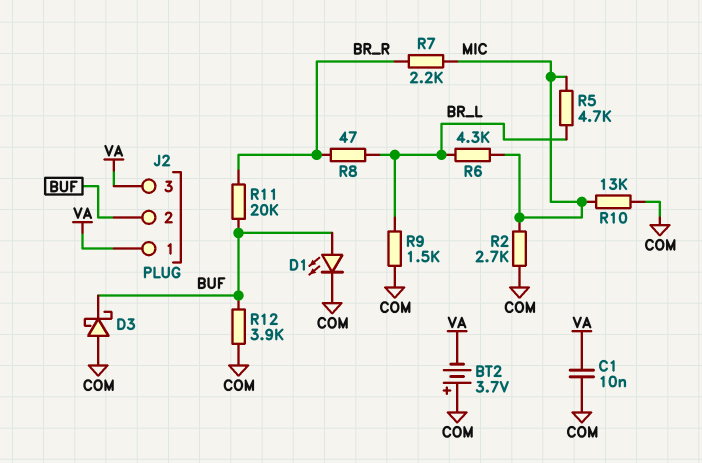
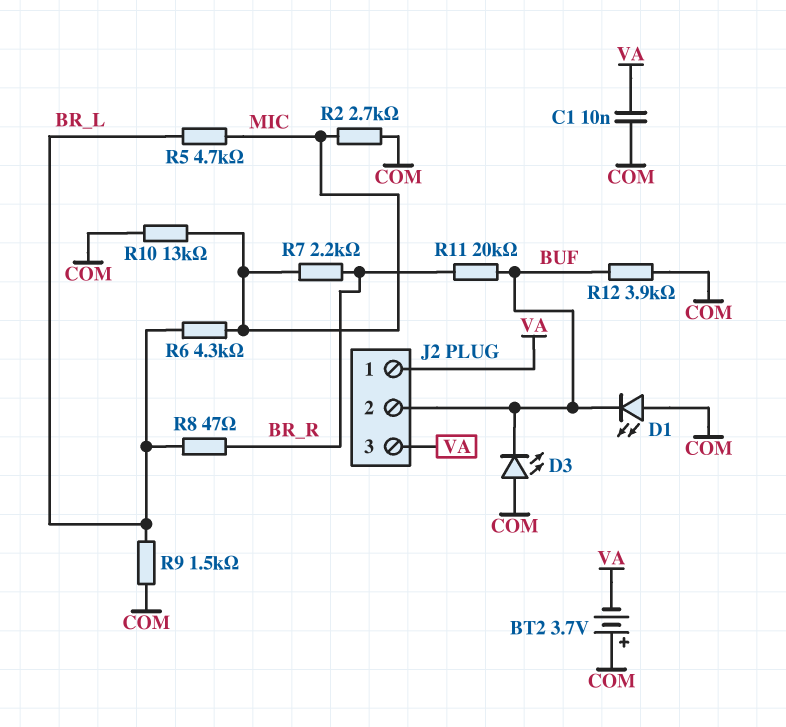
D1: LED (A BUF, K COM) -> LED (A COM, K BUF)
D3: schottky (A COM, K BUF) -> LED (A COM, K BUF)

